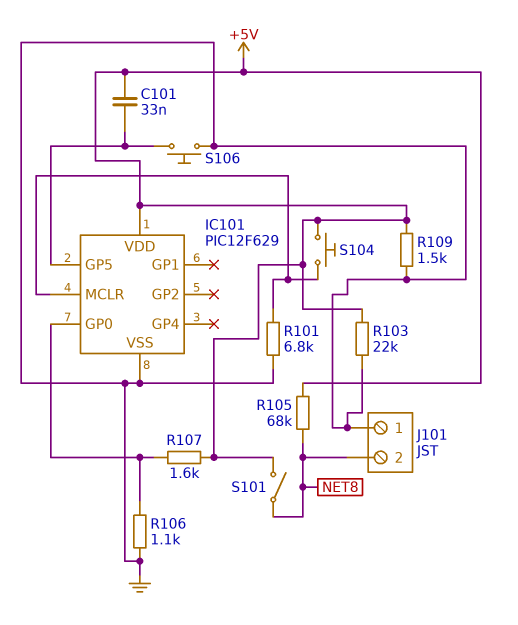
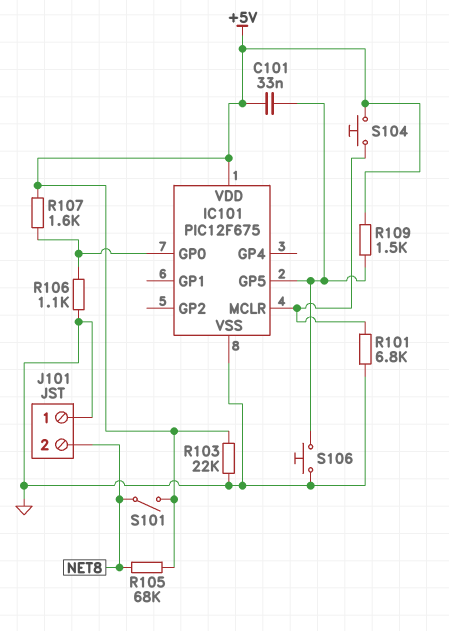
IC101: PIC12F629 -> PIC12F675
R109: 1.5k (+5V, GND) -> 1.5k (+5V, IC101/GP5)

